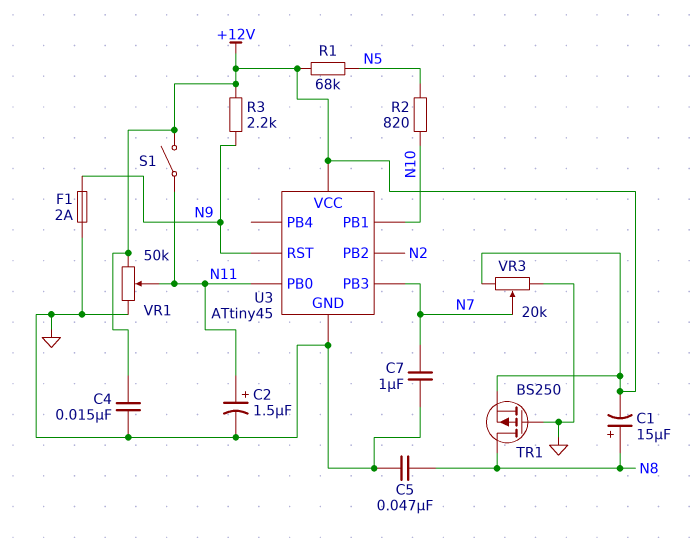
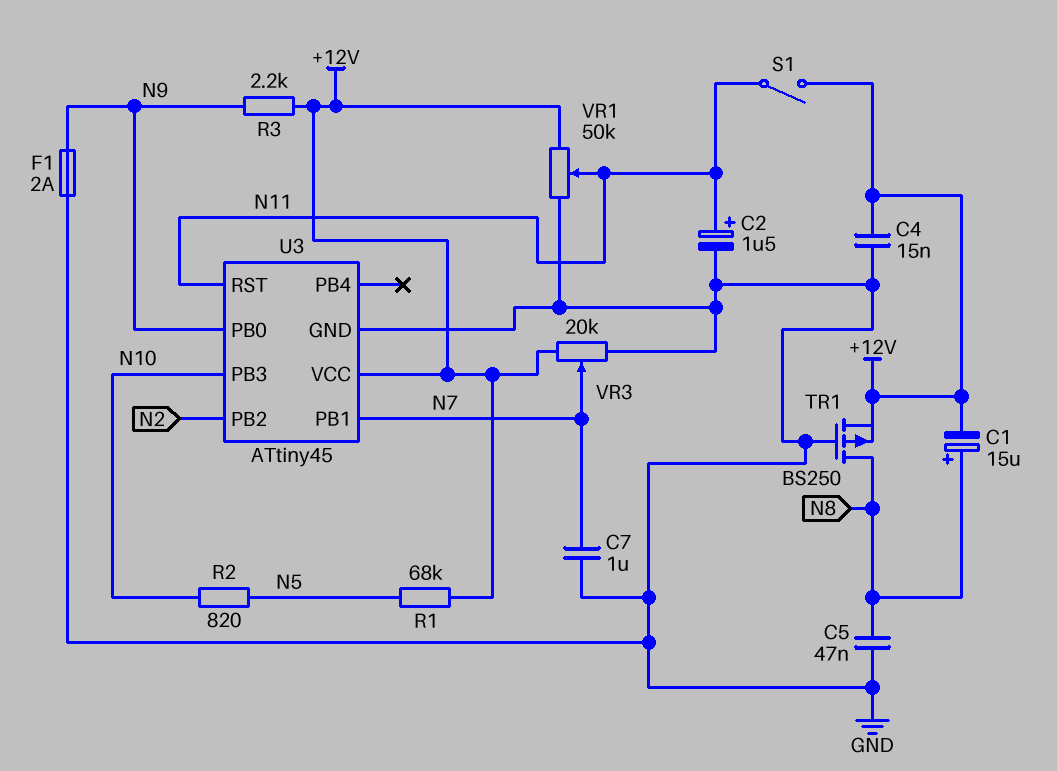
U3 pin PB0: N11 -> N9
U3 pin PB1: N10 -> N7
U3 pin PB3: N7 -> N10
U3 pin RST: N9 -> N11

